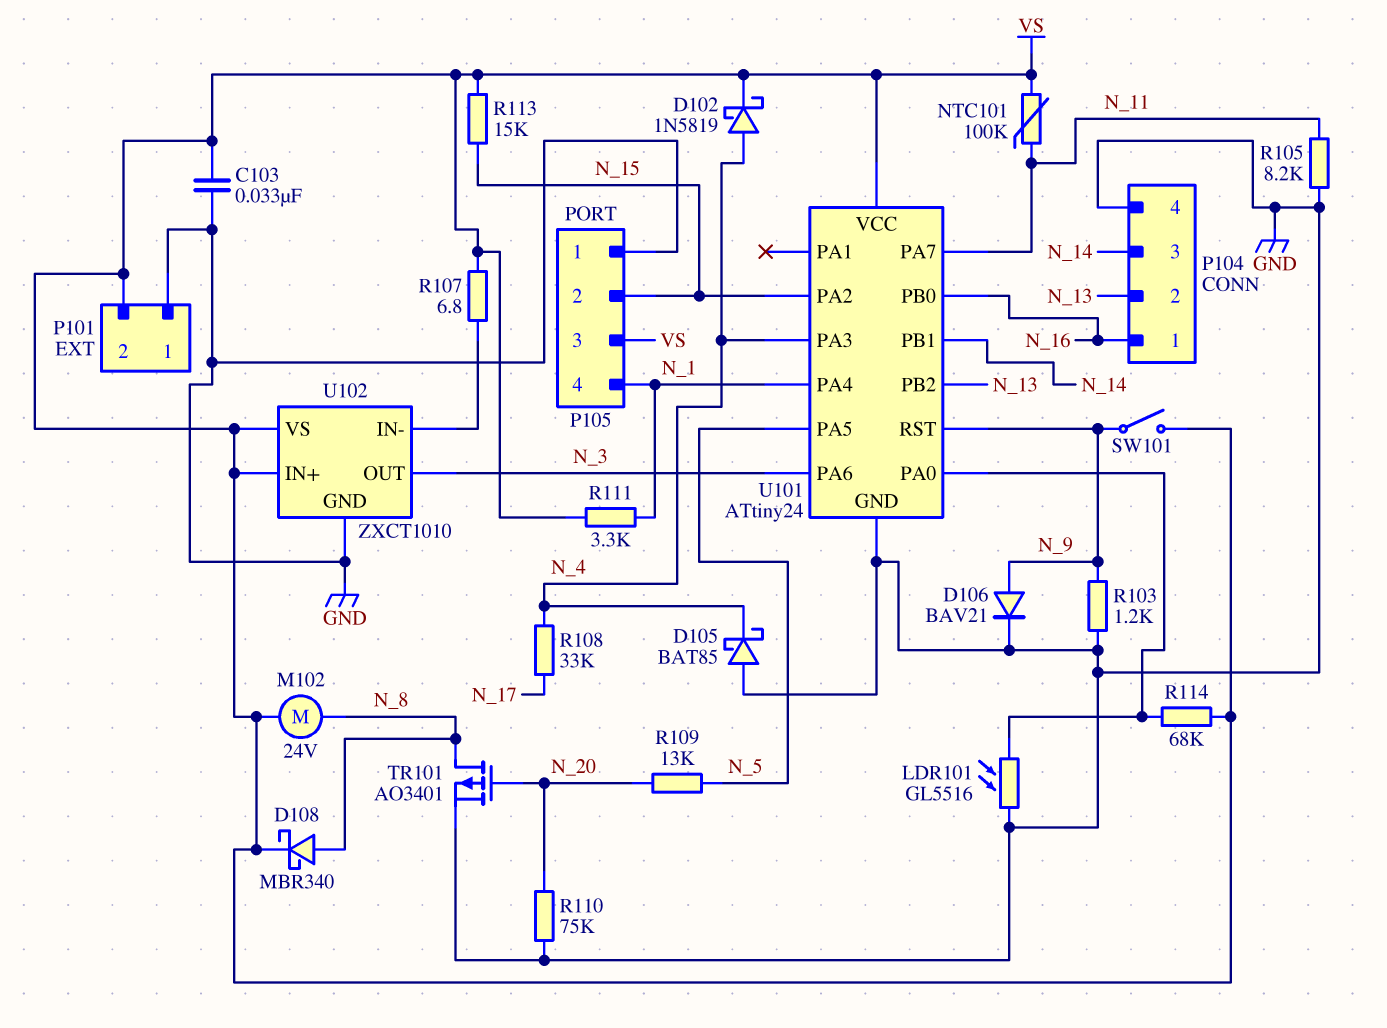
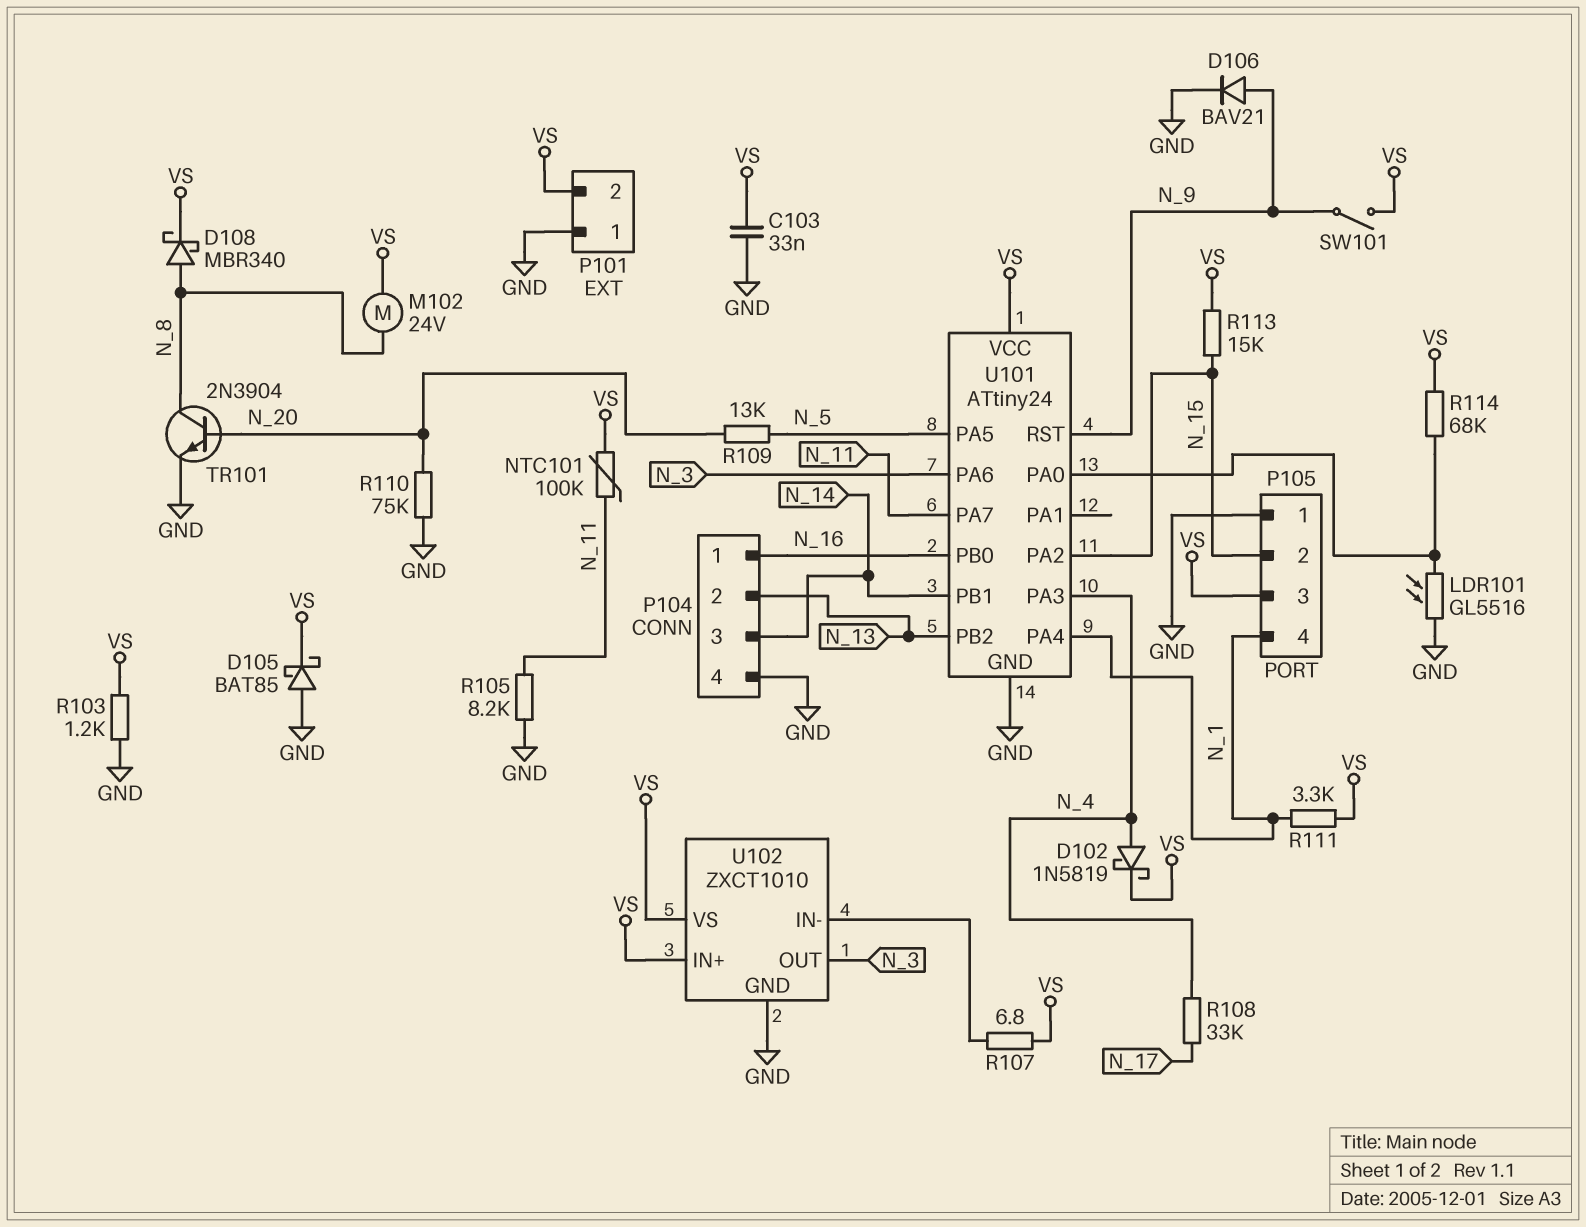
D105: schottky BAT85 (A GND, K N_4) -> schottky BAT85 (A GND, K VS)
R103: 1.2k (GND, N_9) -> 1.2k (GND, VS)
TR101: PMOS AO3401 (G N_20, D N_8, S GND) -> NPN 2N3904 (B N_20, C N_8, E GND)

